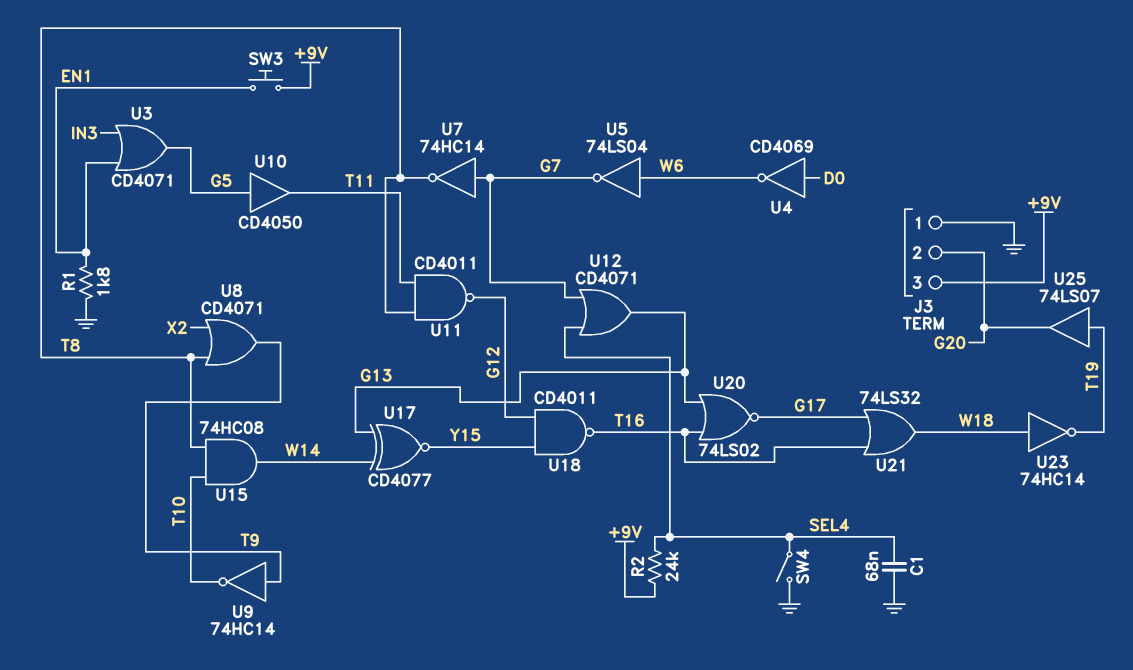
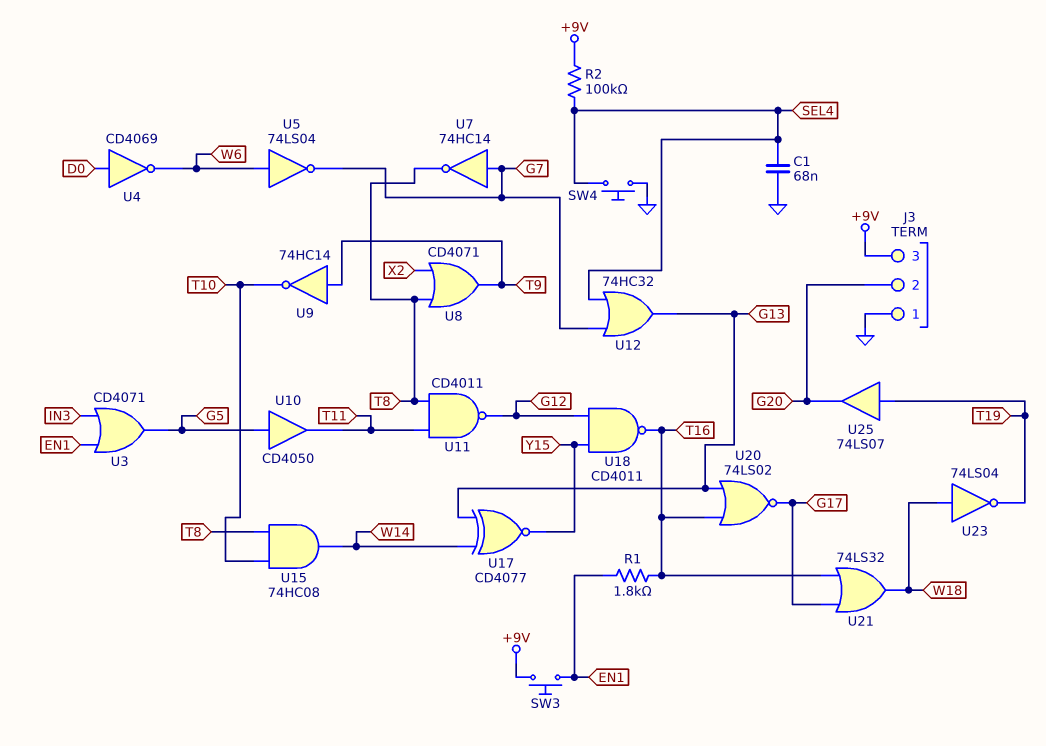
R1: 1.8k (EN1, GND) -> 1.8k (EN1, T16)
R2: 24k (+9V, SEL4) -> 100k (+9V, SEL4)
SW4: switch (GND, SEL4) -> button (GND, SEL4)
U12: OR CD4071 (in G7, in SEL4, out G13) -> OR 74HC32 (in G7, in SEL4, out G13)
U23: NOT 74HC14 (in W18, out T19) -> NOT 74LS04 (in W18, out T19)

